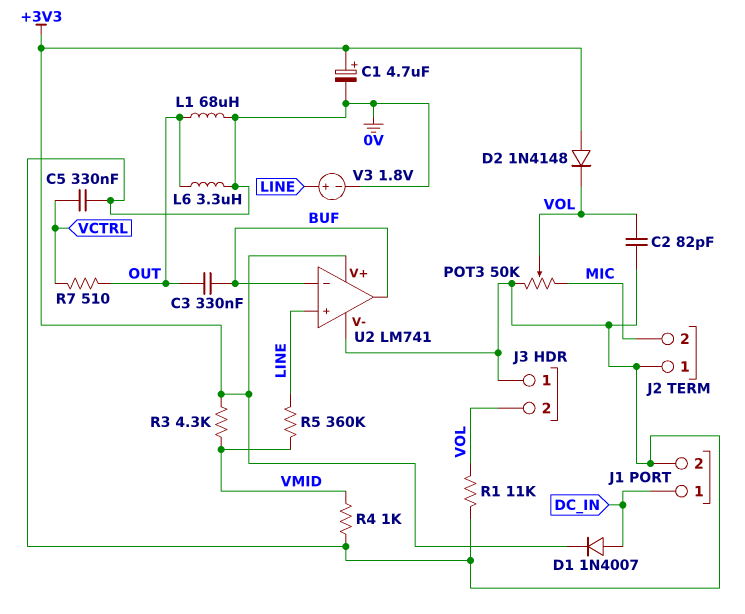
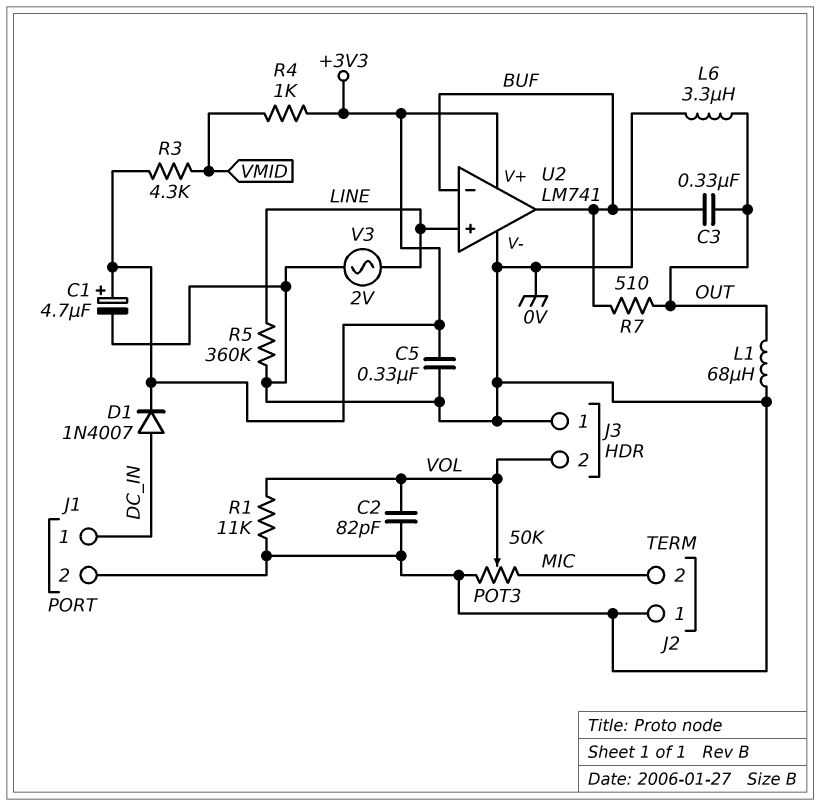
C5: 330nF (0V, VCTRL) -> 330nF (+3V3, 0V)
D2: diode 1N4148 (A +3V3, K VOL) -> none
R4: 1k (0V, VMID) -> 1k (+3V3, VMID)
R5: 360k (LINE, VMID) -> 360k (0V, LINE)
R7: 510 (OUT, VCTRL) -> 510 (BUF, OUT)
V3: 1.8V (plus LINE, minus 0V) -> AC 2V (0V, LINE)

